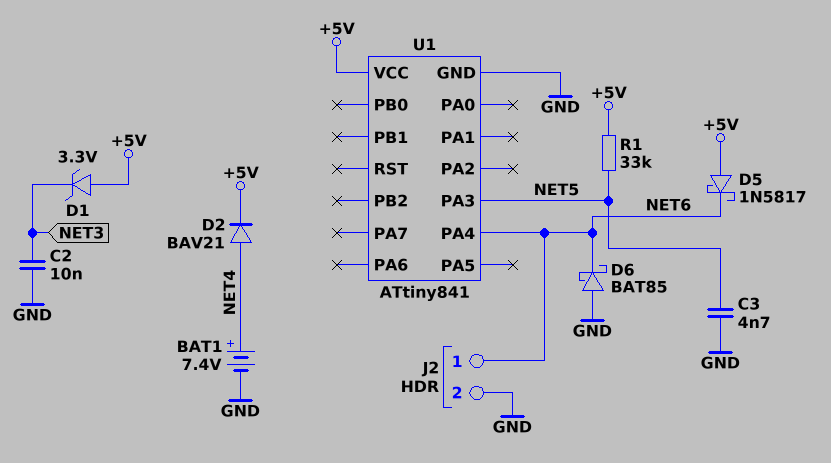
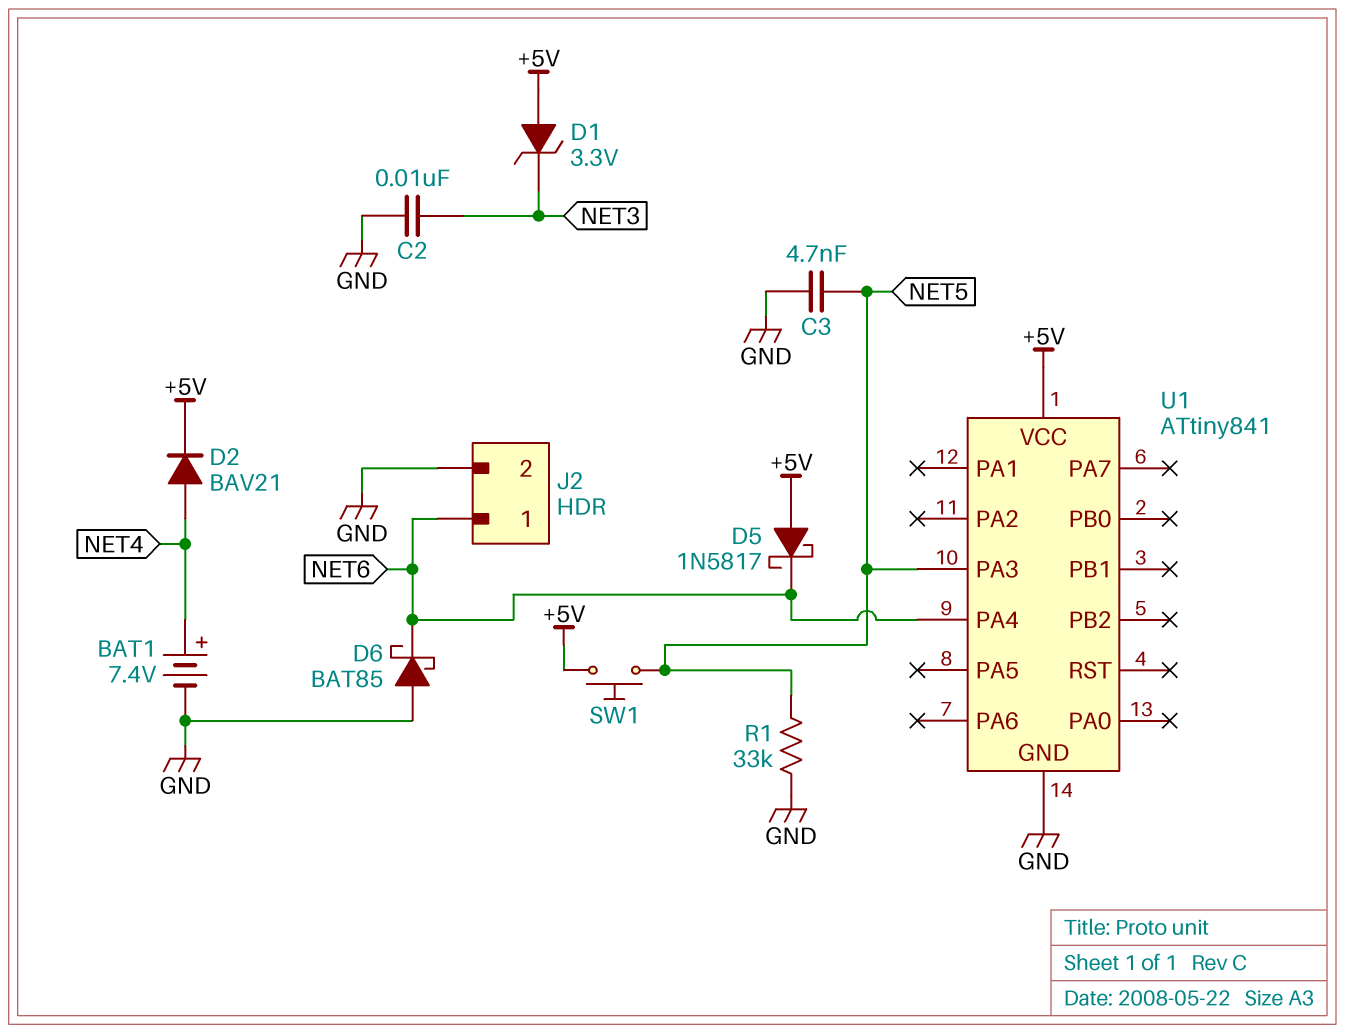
R1: 33k (+5V, NET5) -> 33k (GND, NET5)
SW1: none -> button (+5V, NET5)

